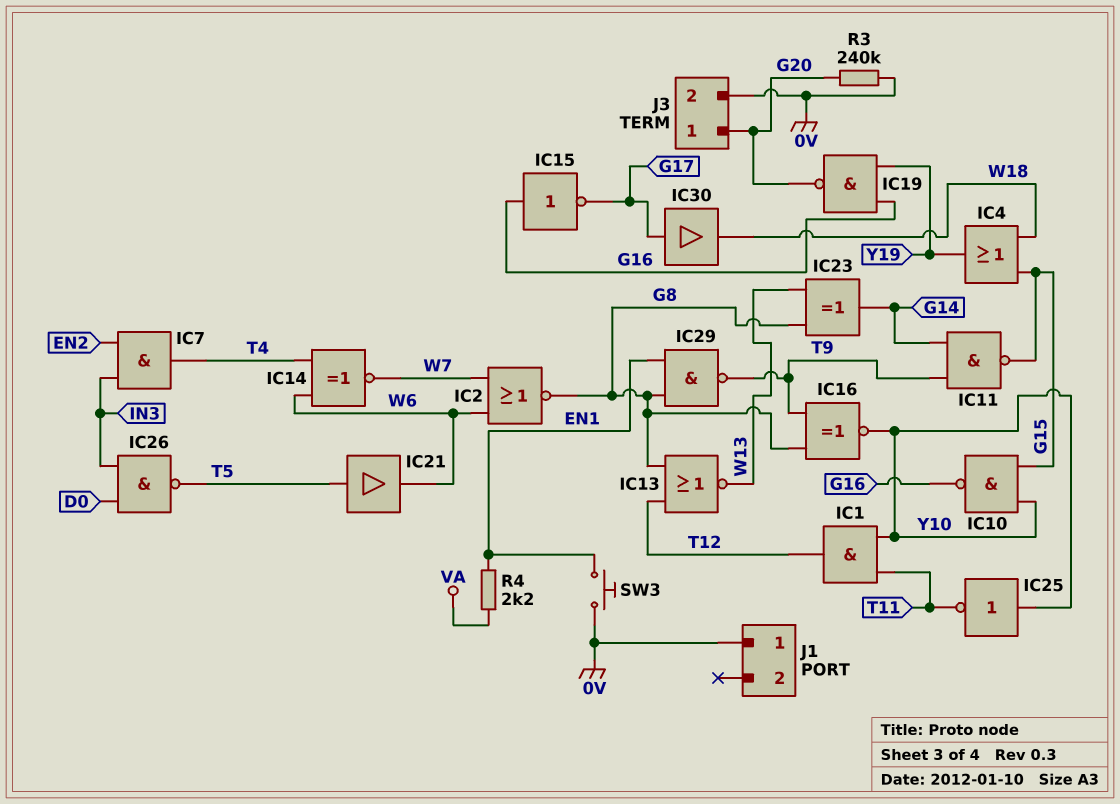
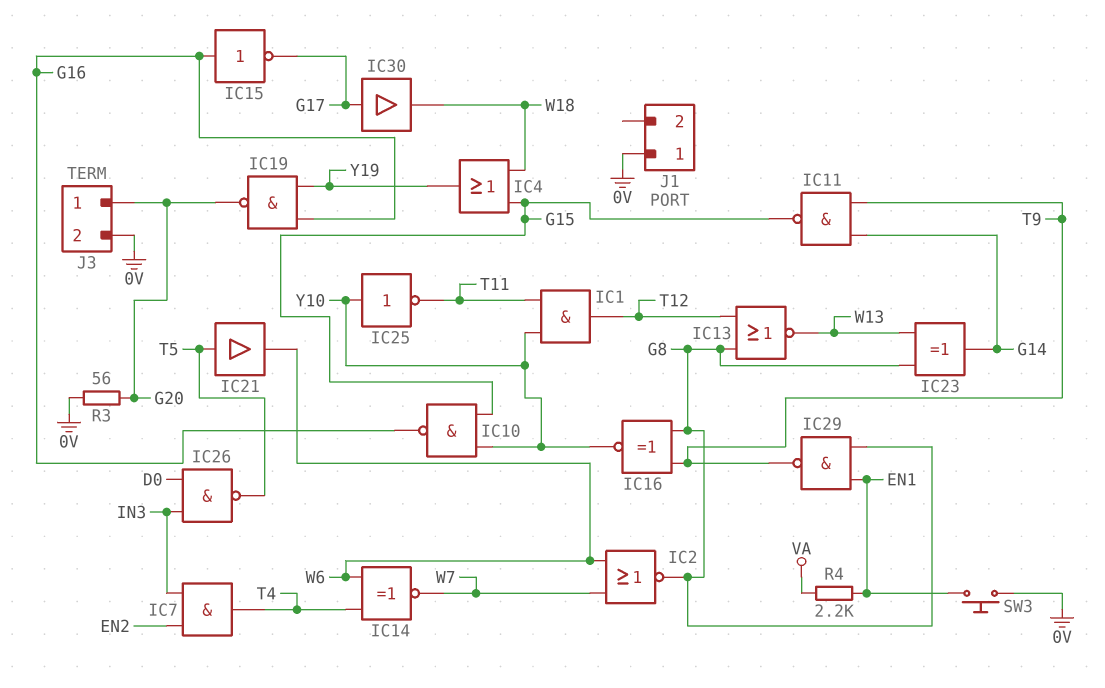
R3: 240k (0V, G20) -> 56 (0V, G20)

